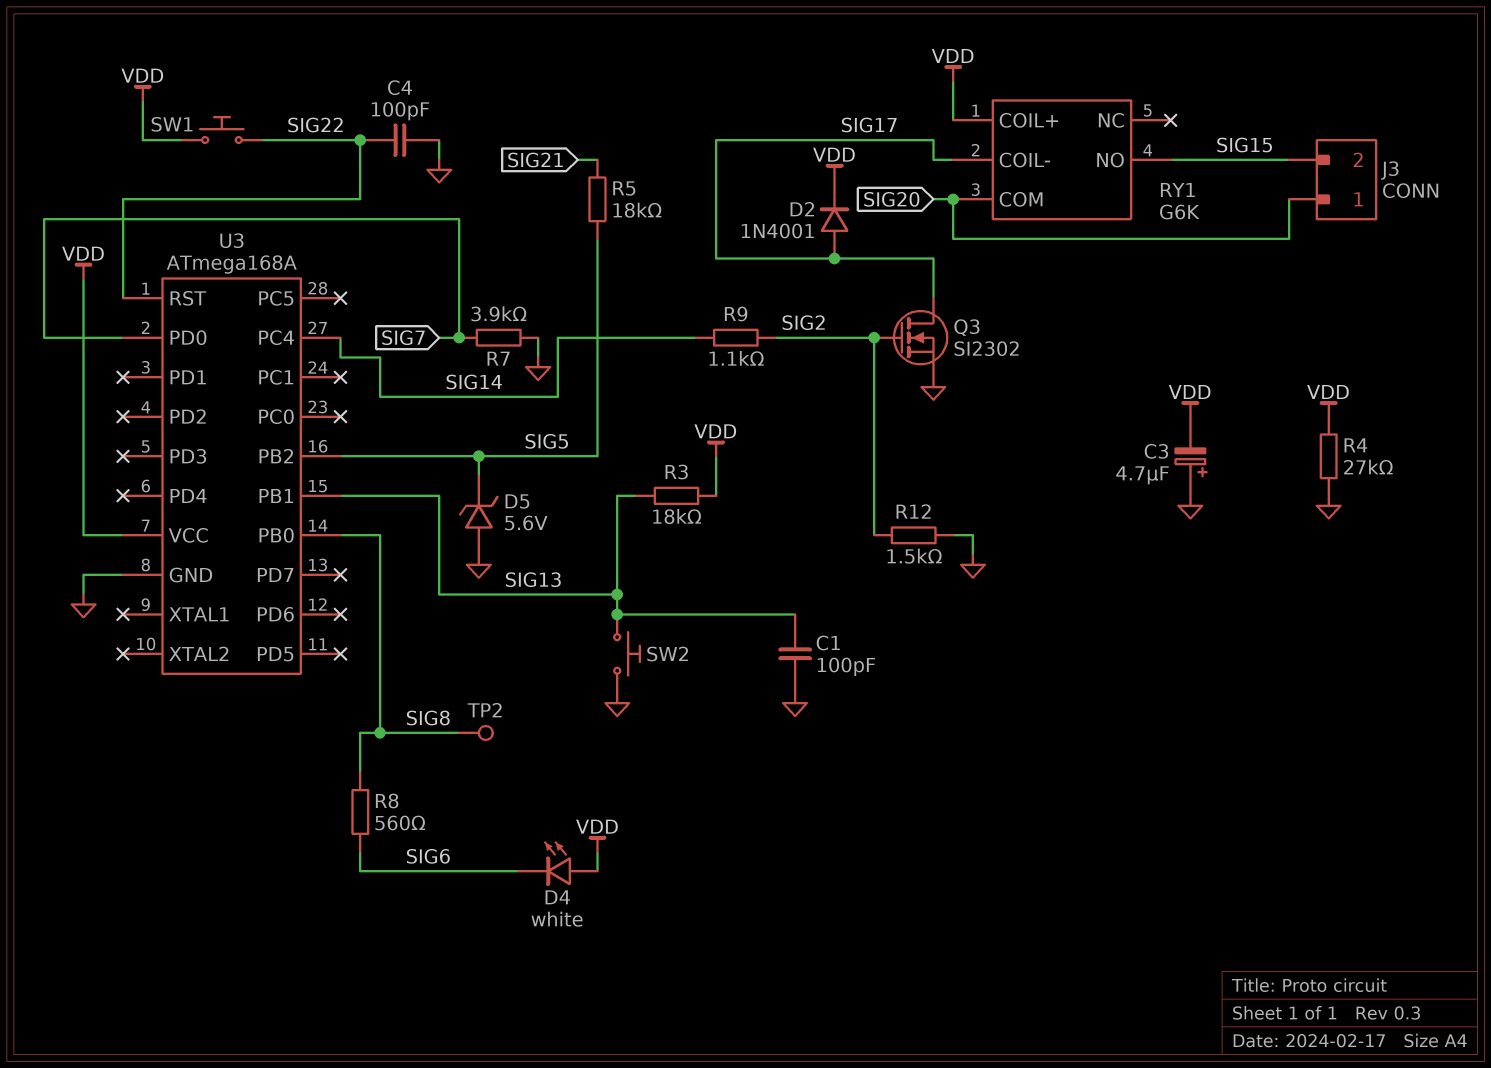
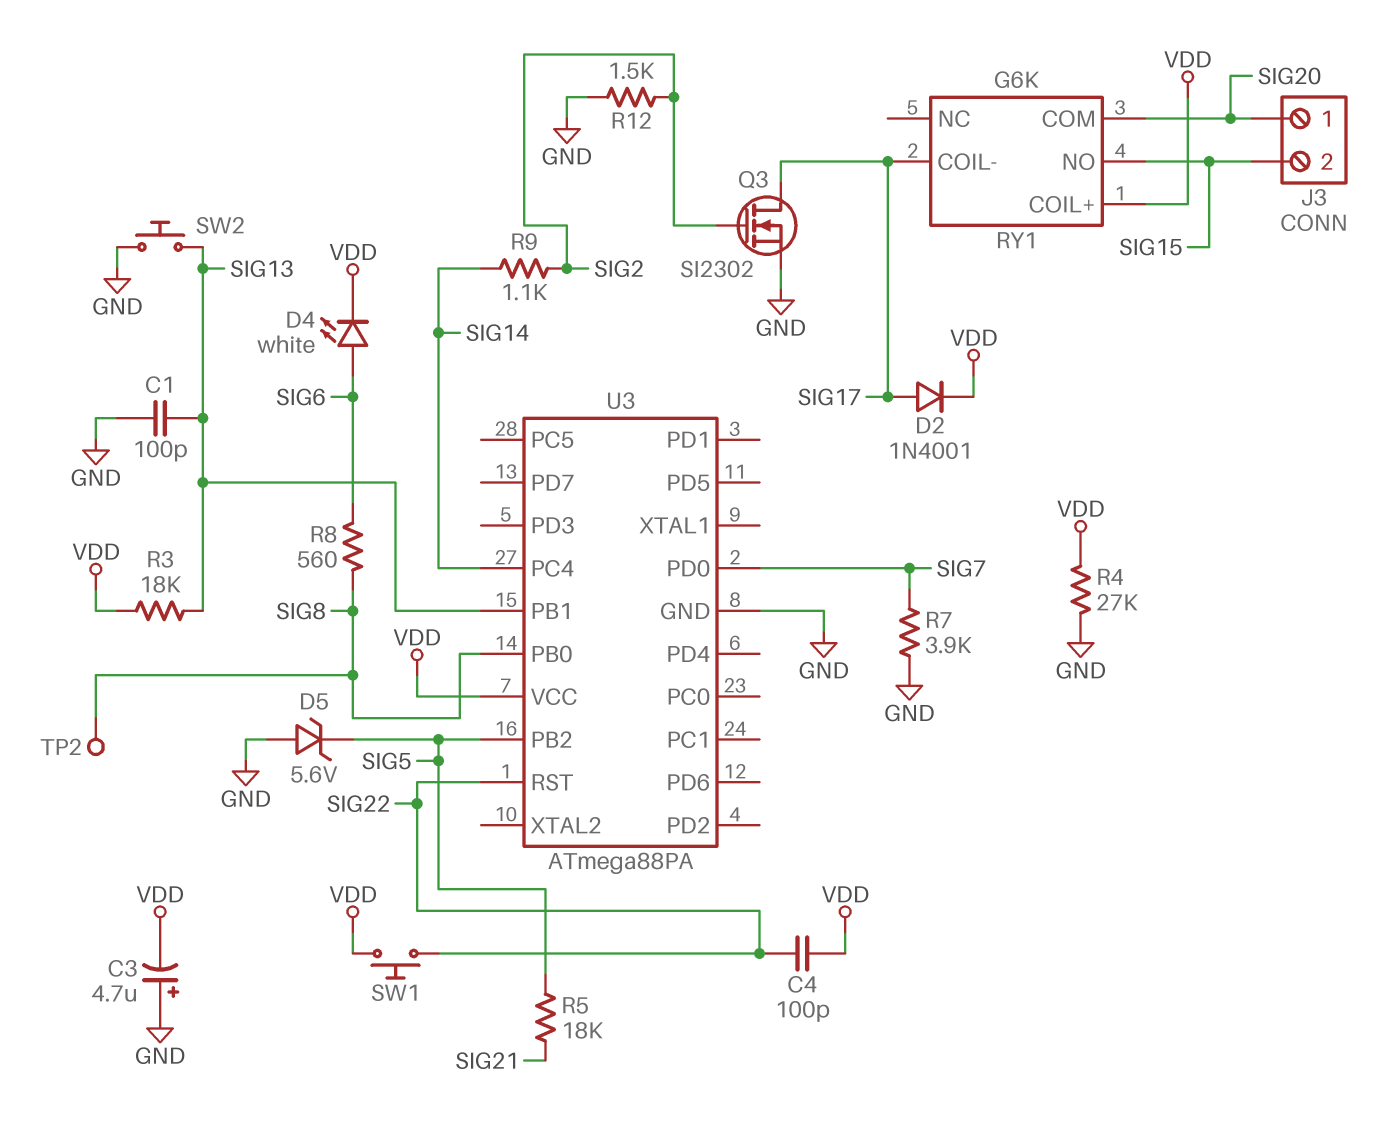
C4: 100pF (GND, SIG22) -> 100pF (SIG22, VDD)
D4: LED white (A VDD, K SIG6) -> LED white (A SIG6, K VDD)
U3: ATmega168A -> ATmega88PA

